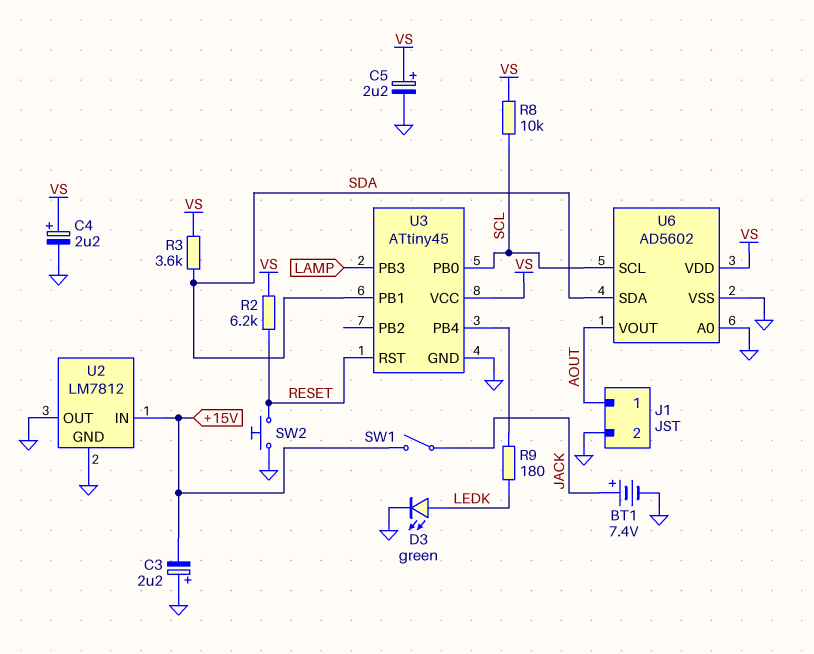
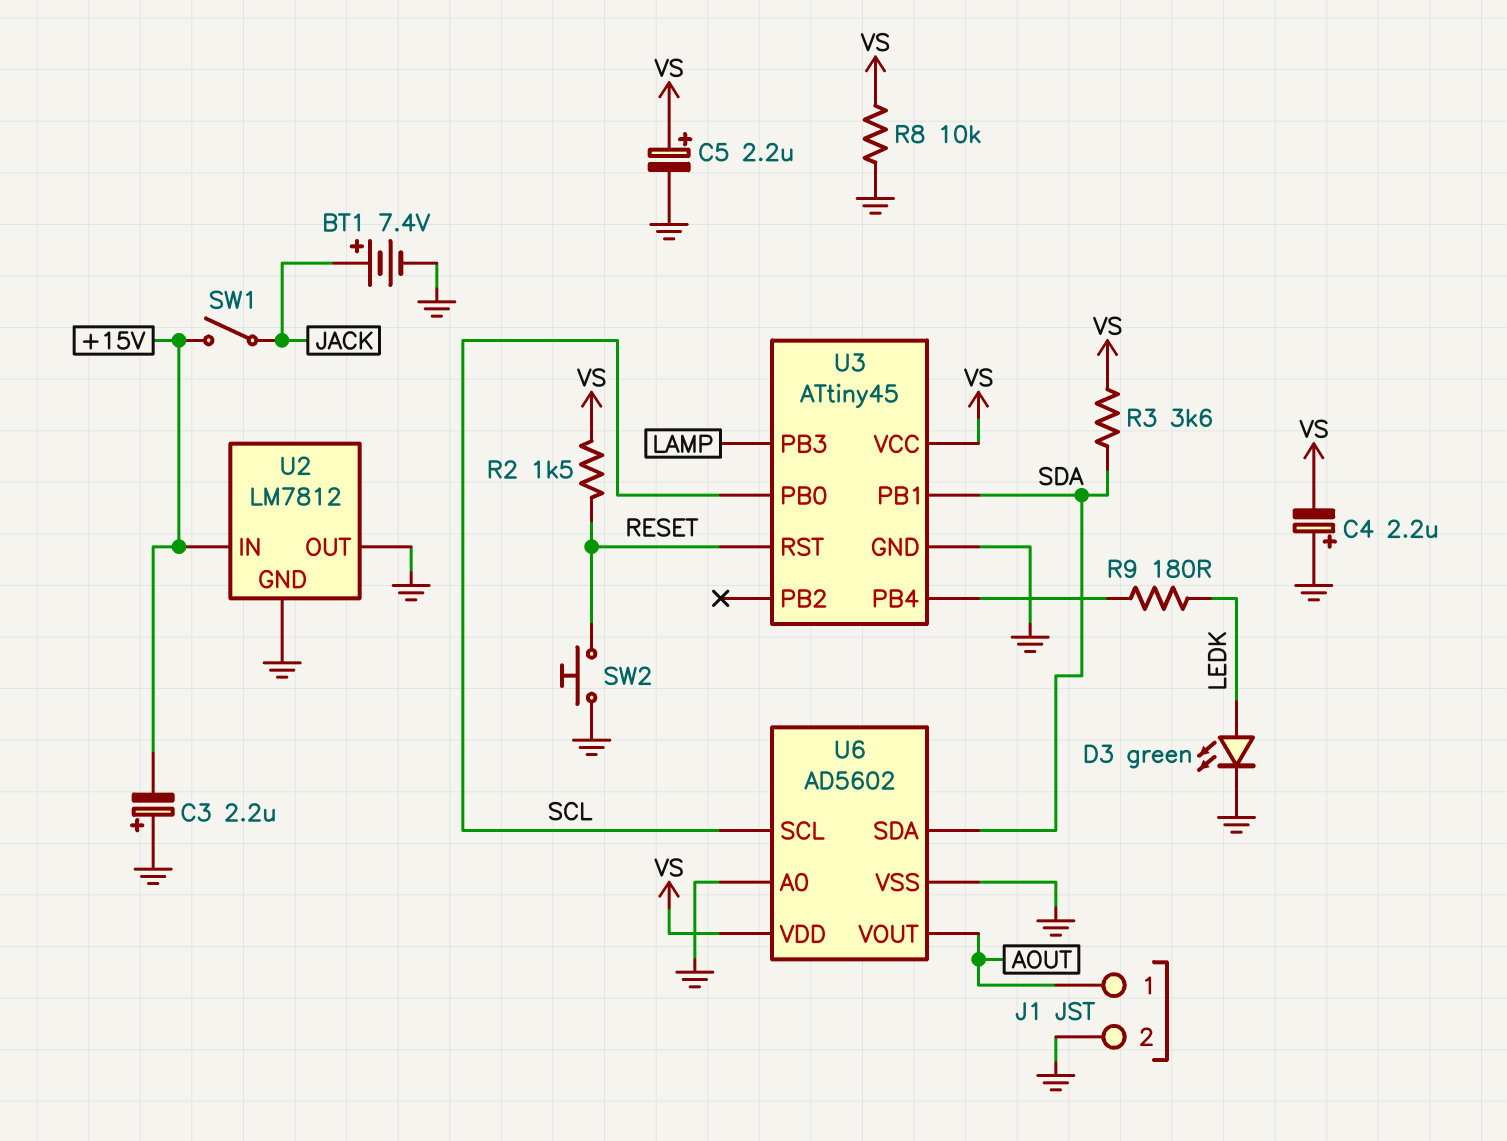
C4: 2.2uF (plus VS, minus GND) -> 2.2uF (plus GND, minus VS)
R2: 6.2k (RESET, VS) -> 1.5k (RESET, VS)
R8: 10k (SCL, VS) -> 10k (GND, VS)

